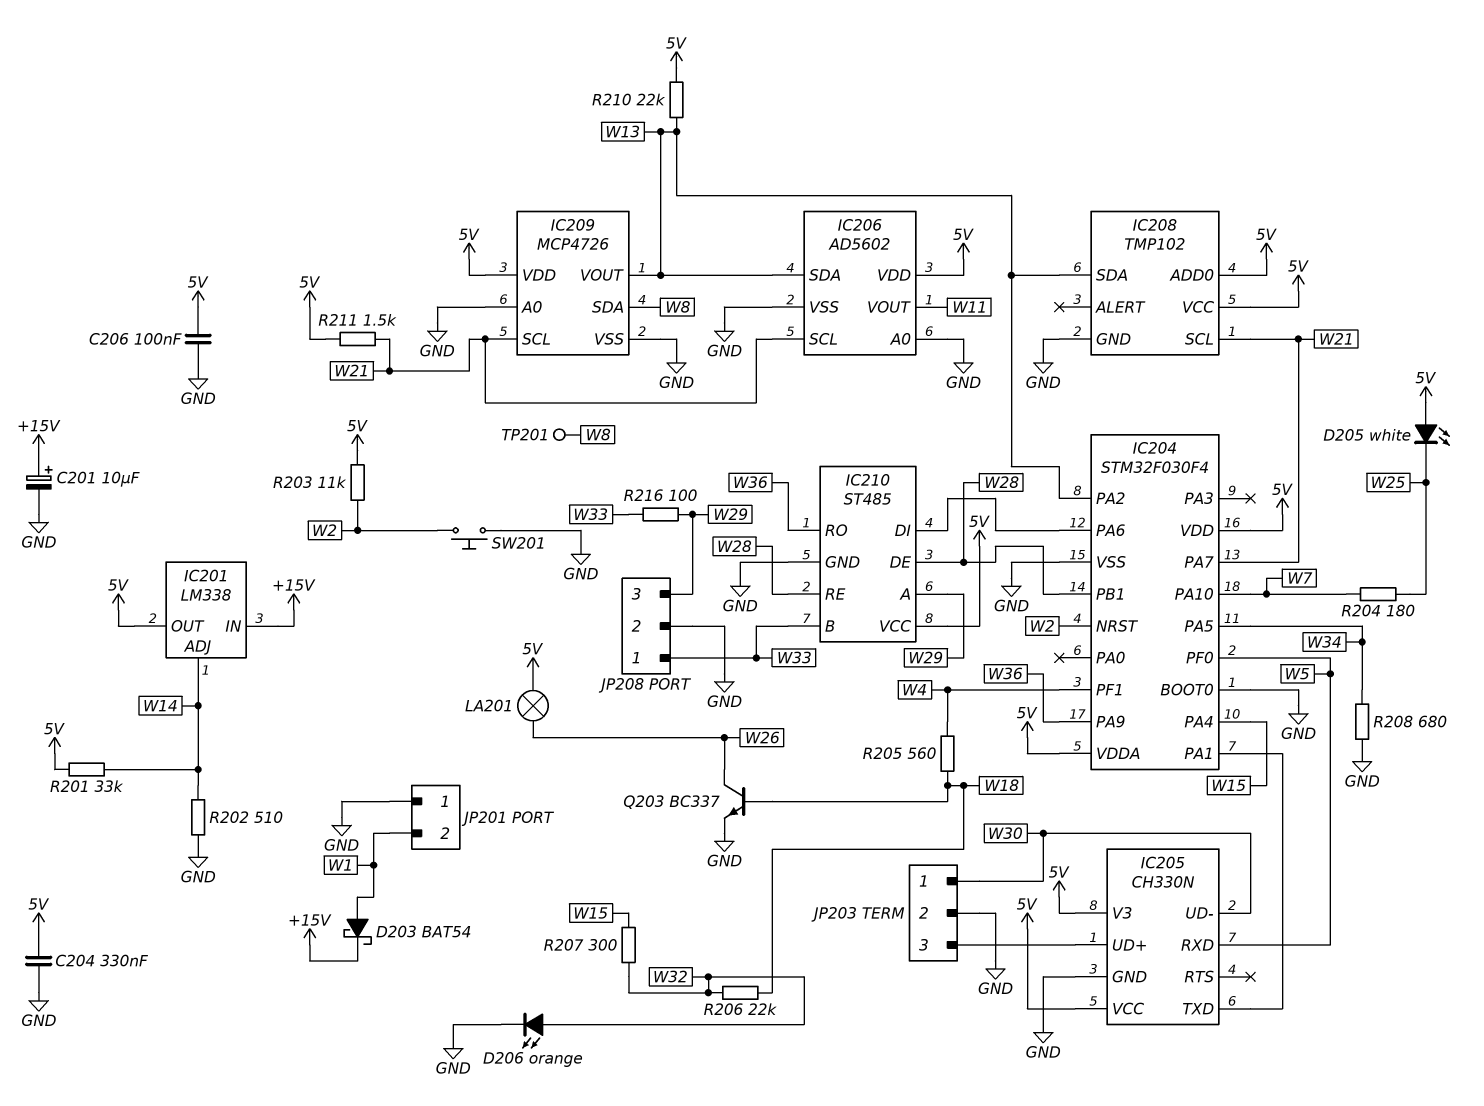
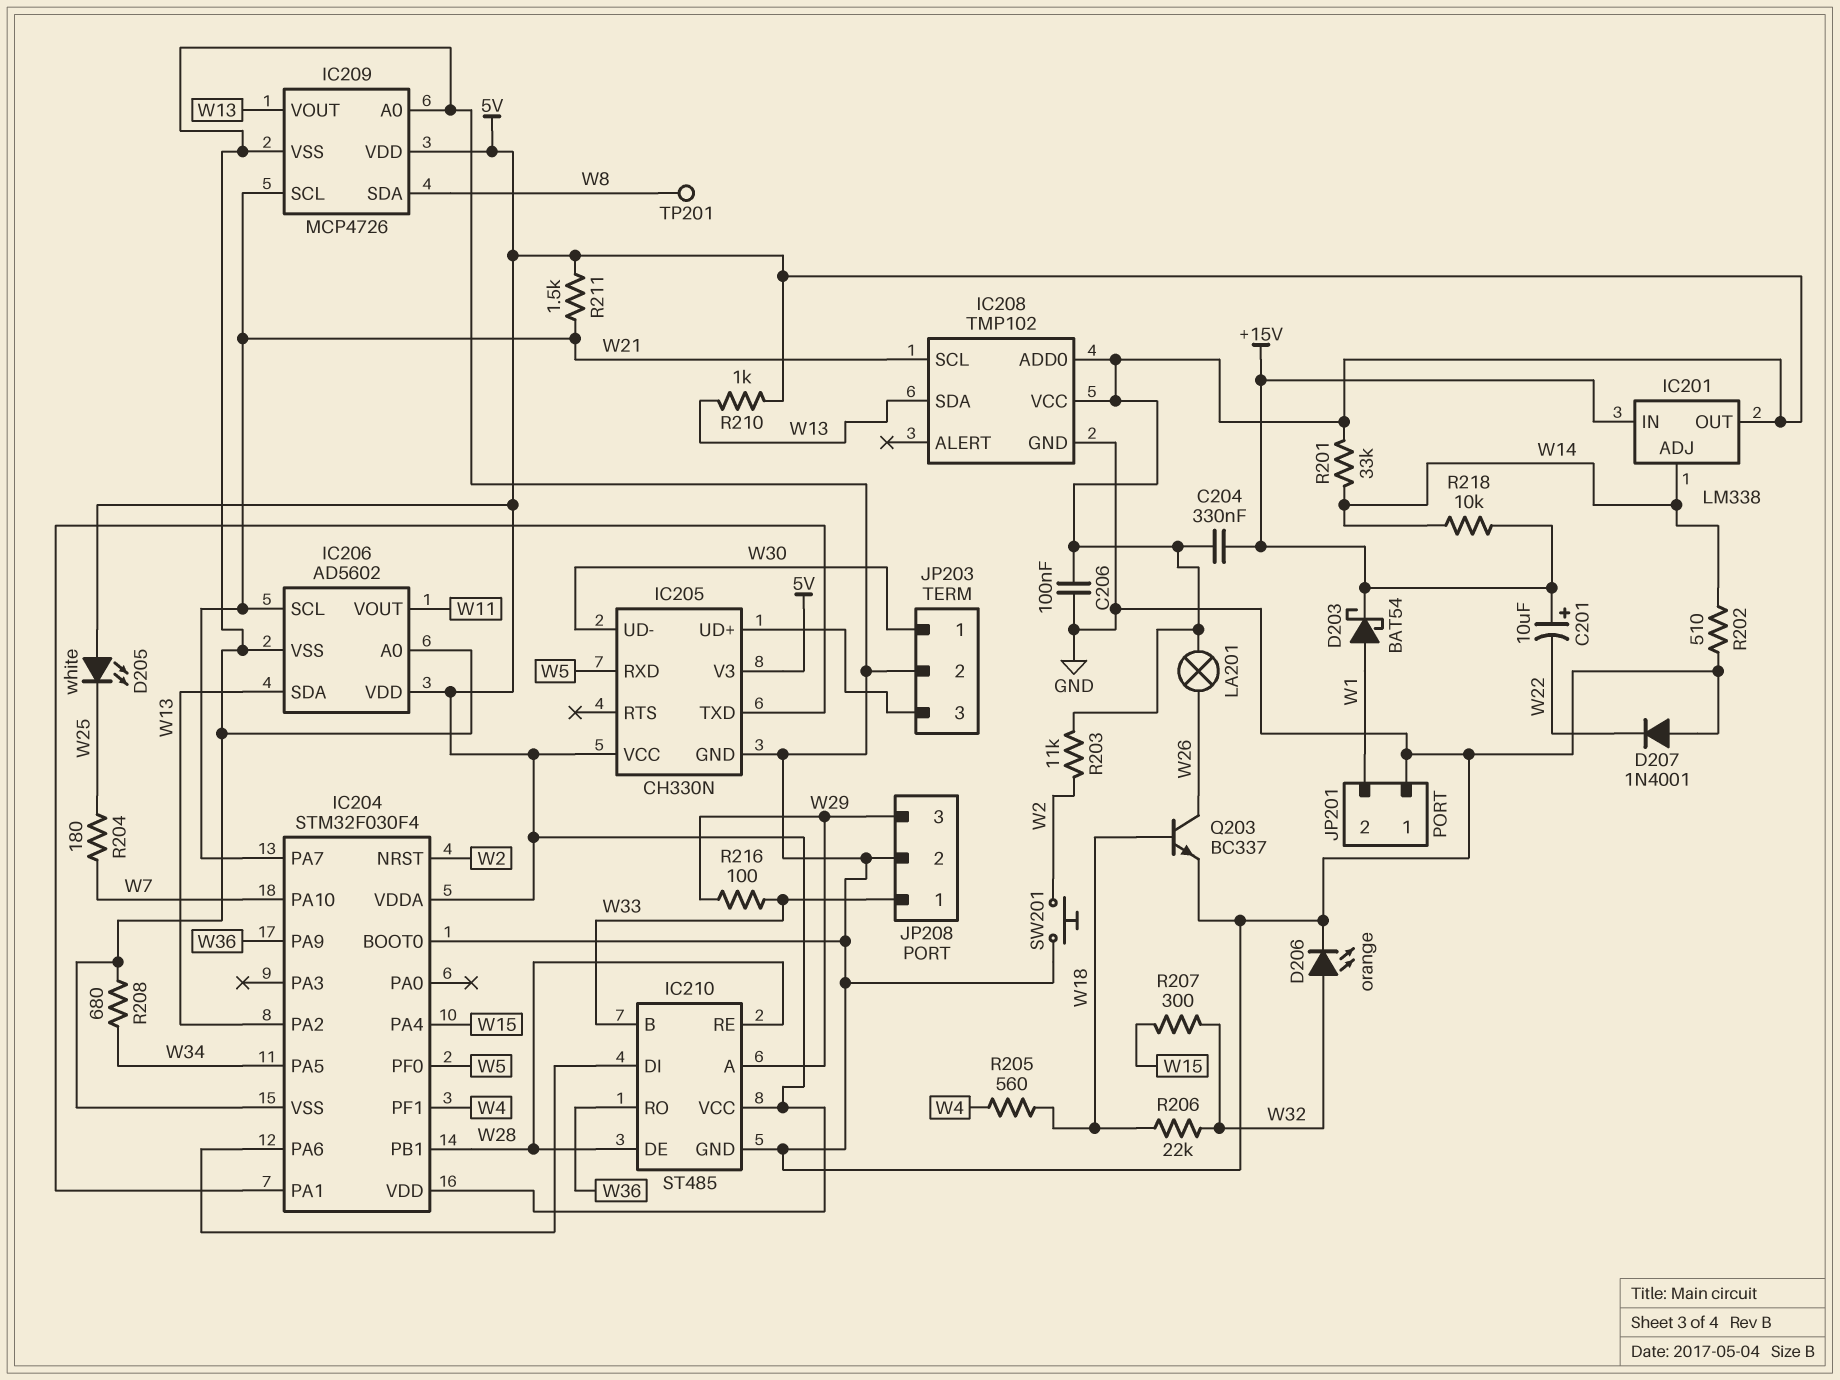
C201: 10uF (plus +15V, minus GND) -> 10uF (plus +15V, minus W22)
C204: 330nF (5V, GND) -> 330nF (+15V, 5V)
D207: none -> diode 1N4001 (A GND, K W22)
R210: 22k (5V, W13) -> 1k (5V, W13)
R218: none -> 10k (+15V, W14)

